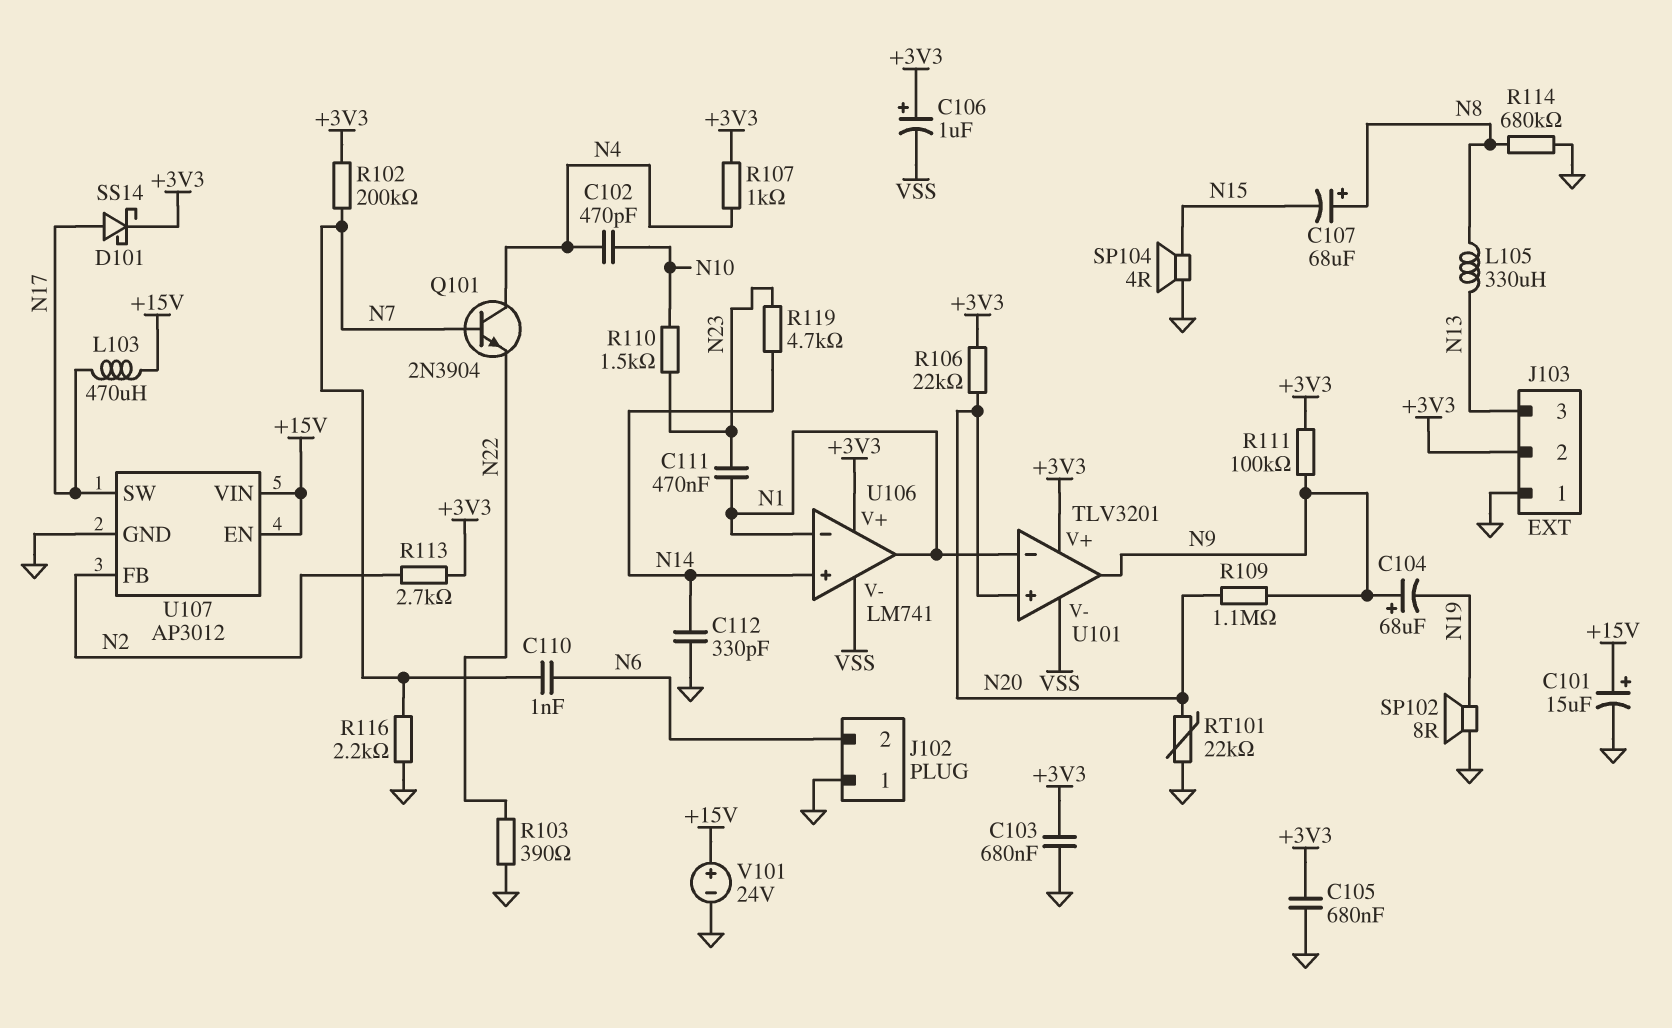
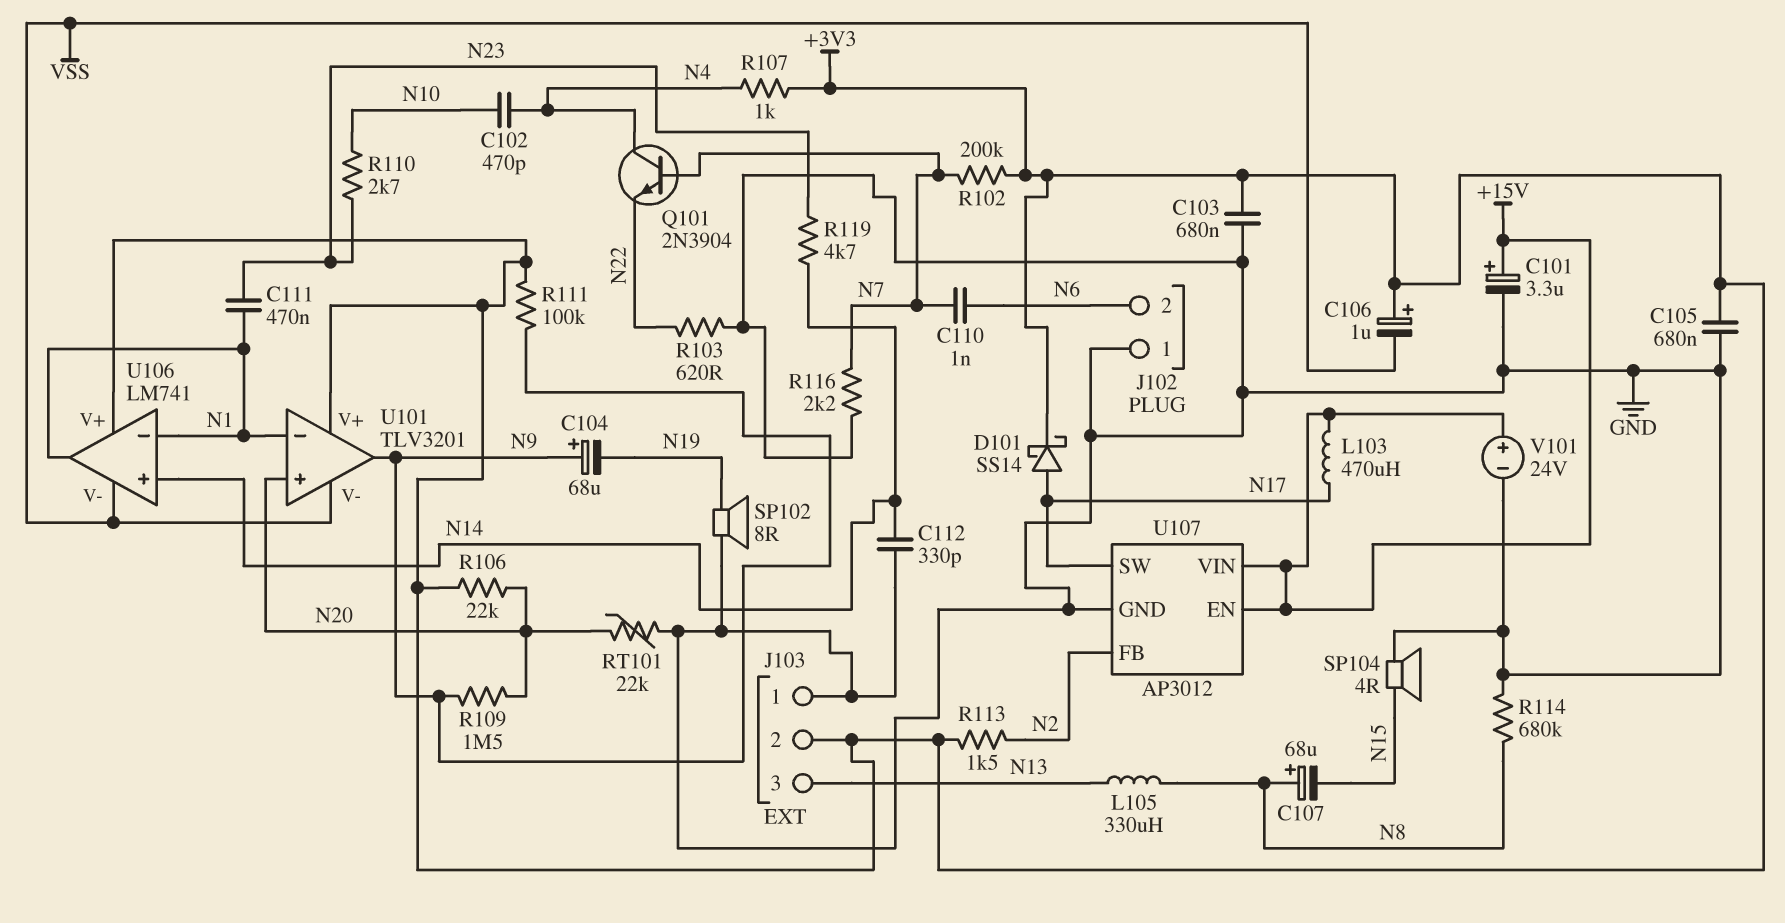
C101: 15uF (plus +15V, minus GND) -> 3.3uF (plus +15V, minus GND)
R103: 390 (GND, N22) -> 620 (GND, N22)
R109: 1.1M (N9, N20) -> 1.5M (N9, N20)
R110: 1.5k (N10, N23) -> 2.7k (N10, N23)
R113: 2.7k (+3V3, N2) -> 1.5k (+3V3, N2)

